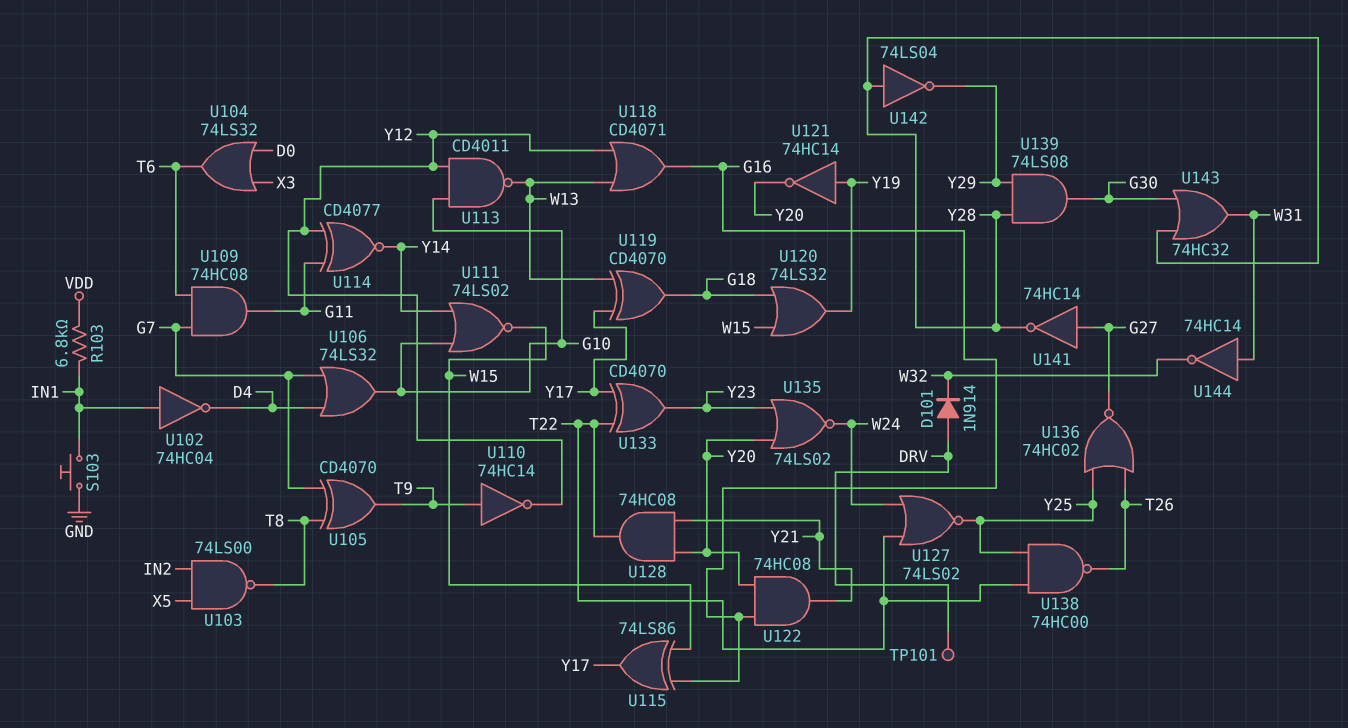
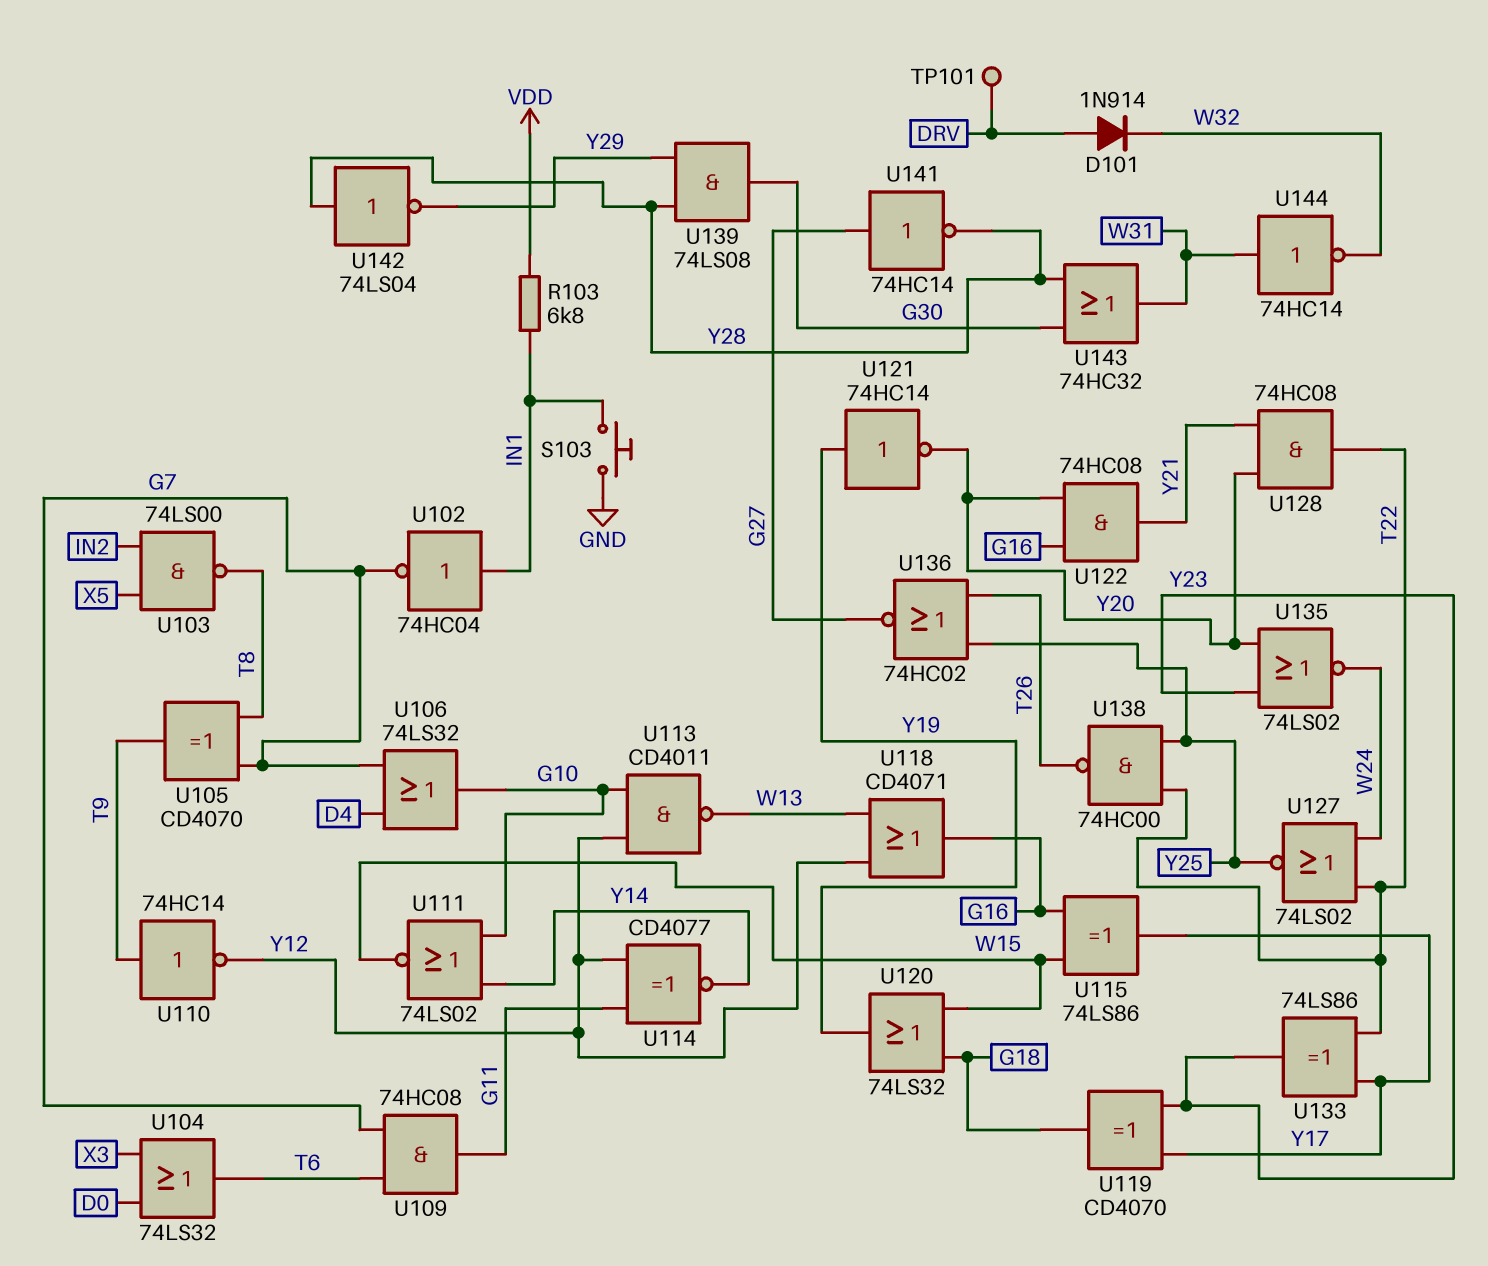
U102: NOT 74HC04 (in IN1, out D4) -> NOT 74HC04 (in IN1, out G7)
U119: XOR CD4070 (in W13, in Y17, out G18) -> XOR CD4070 (in Y17, in Y23, out G18)
U133: XOR CD4070 (in T22, in Y17, out Y23) -> XOR 74LS86 (in T22, in Y17, out Y23)

